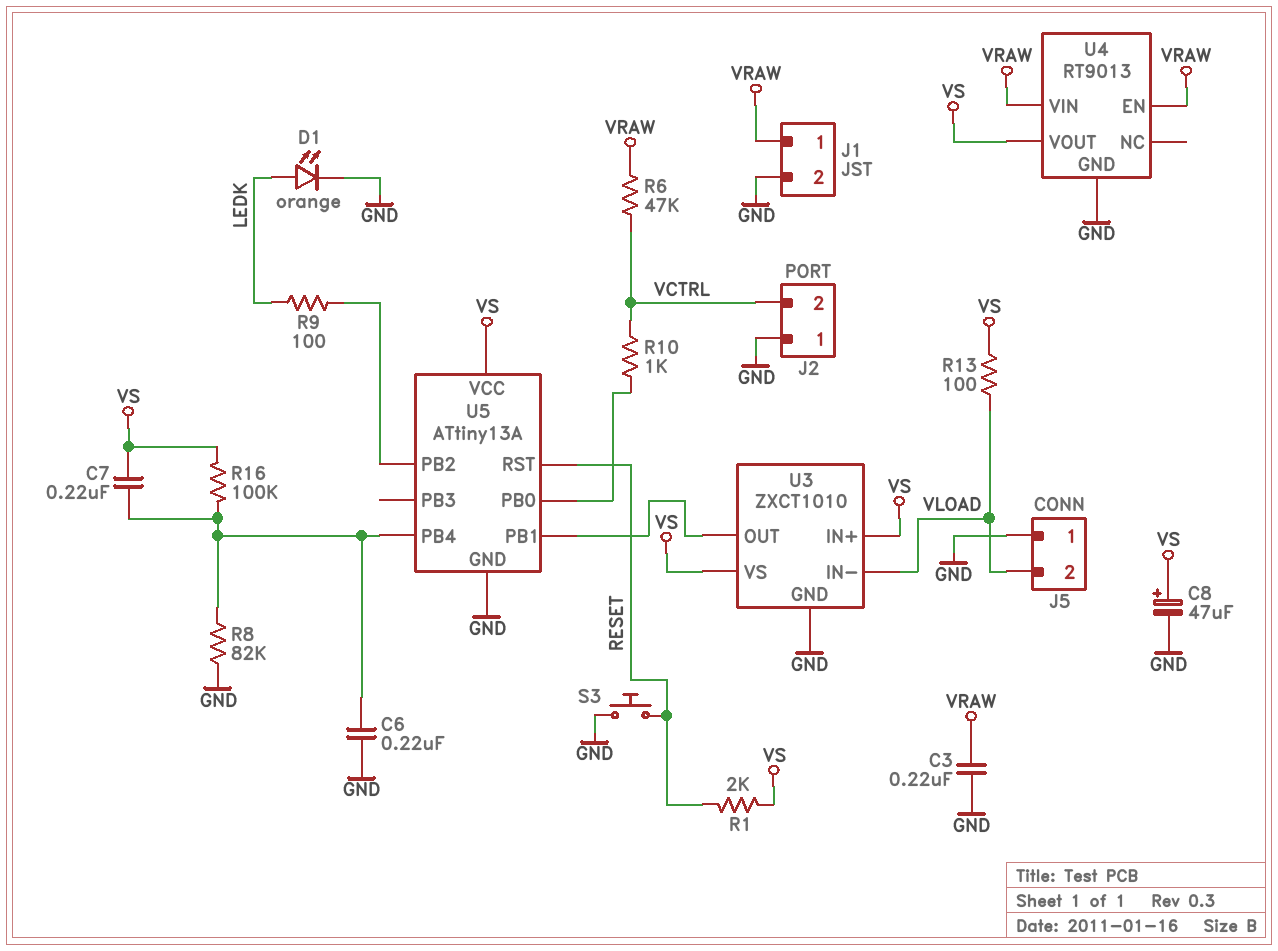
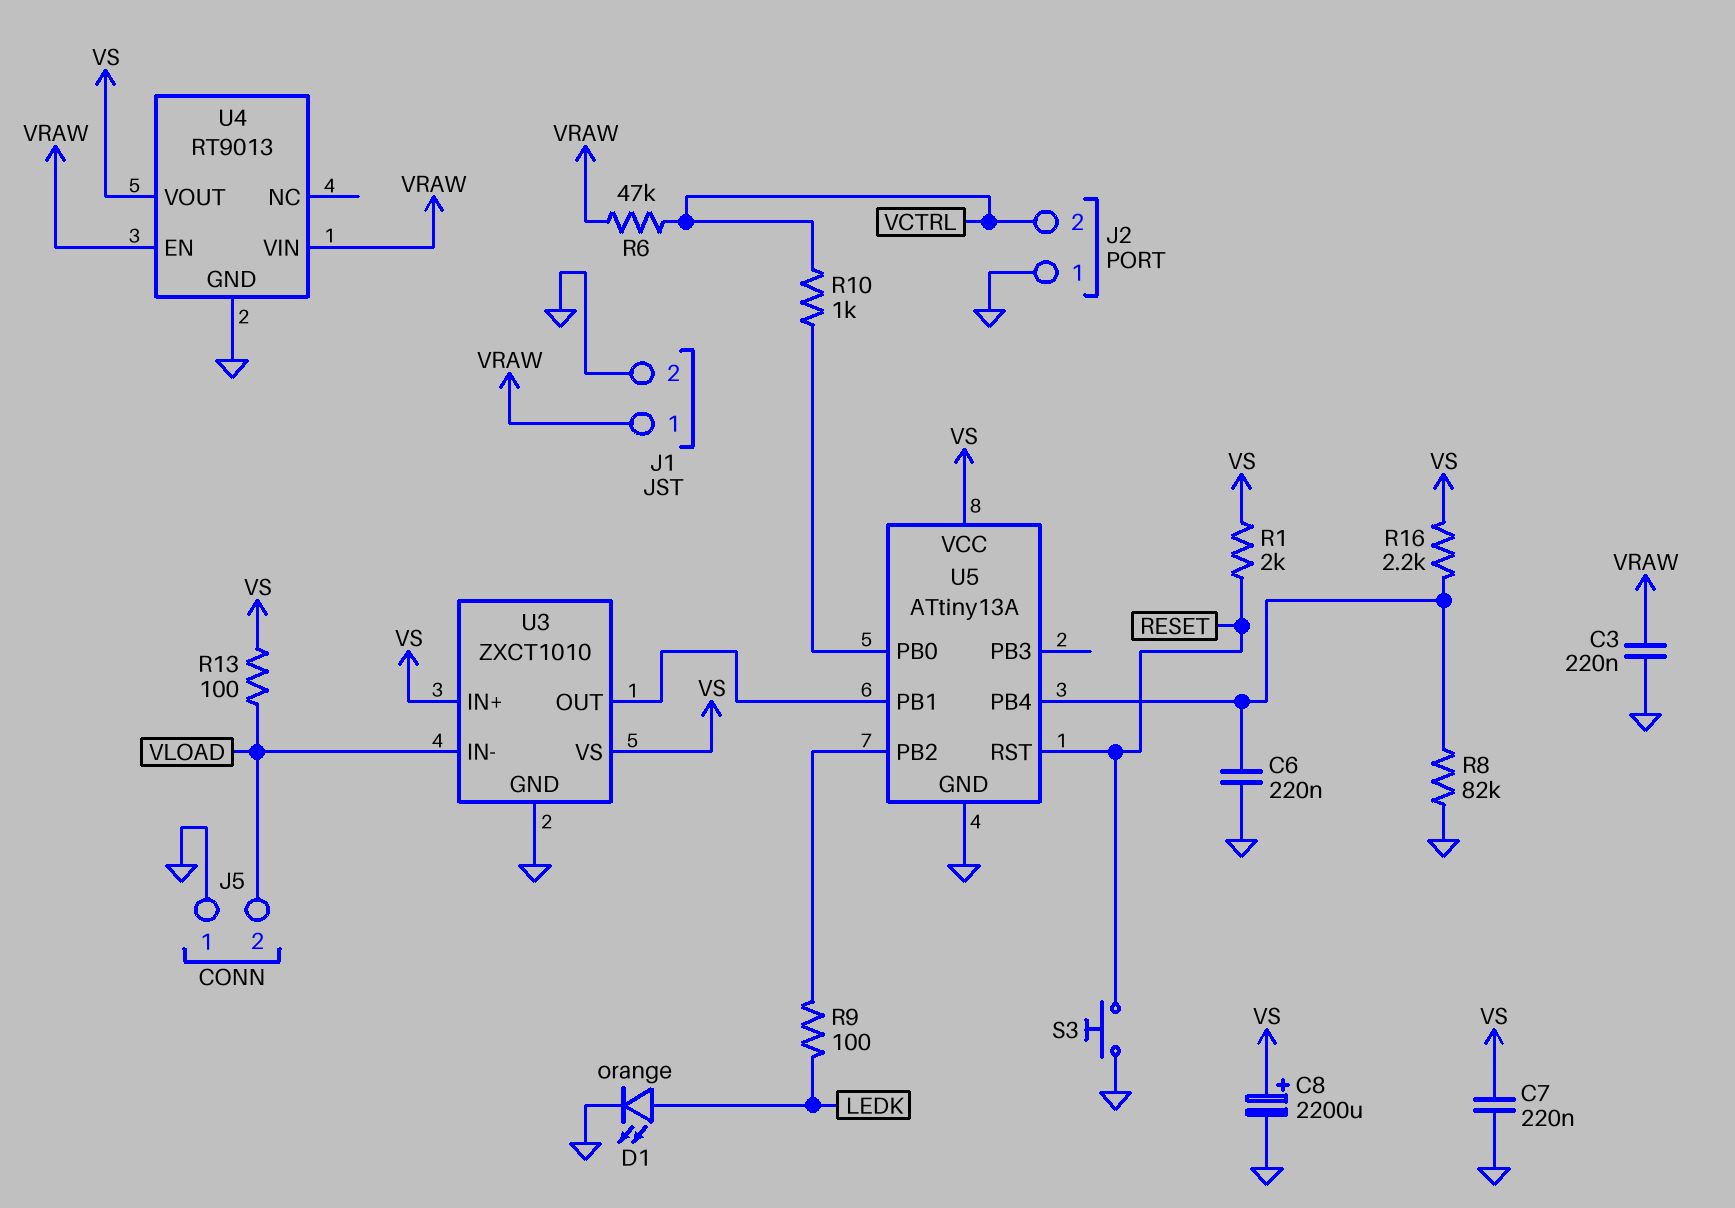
C7: 220nF (U5/PB4, VS) -> 220nF (GND, VS)
C8: 47uF (plus VS, minus GND) -> 2200uF (plus VS, minus GND)
R16: 100k (U5/PB4, VS) -> 2.2k (U5/PB4, VS)

